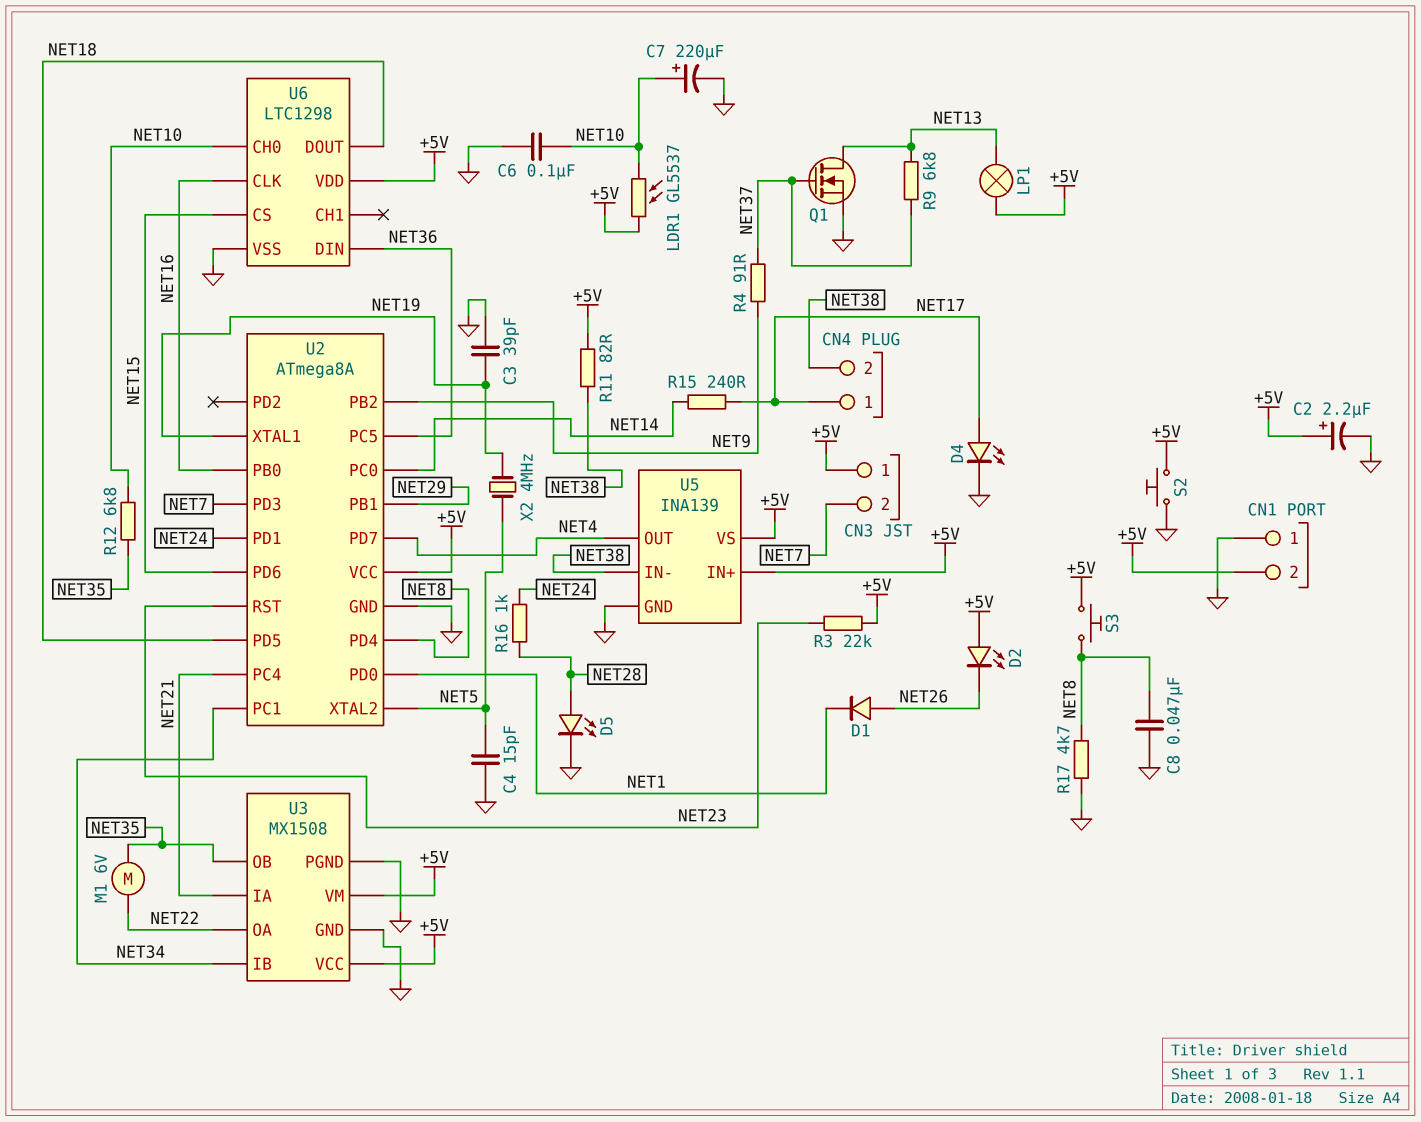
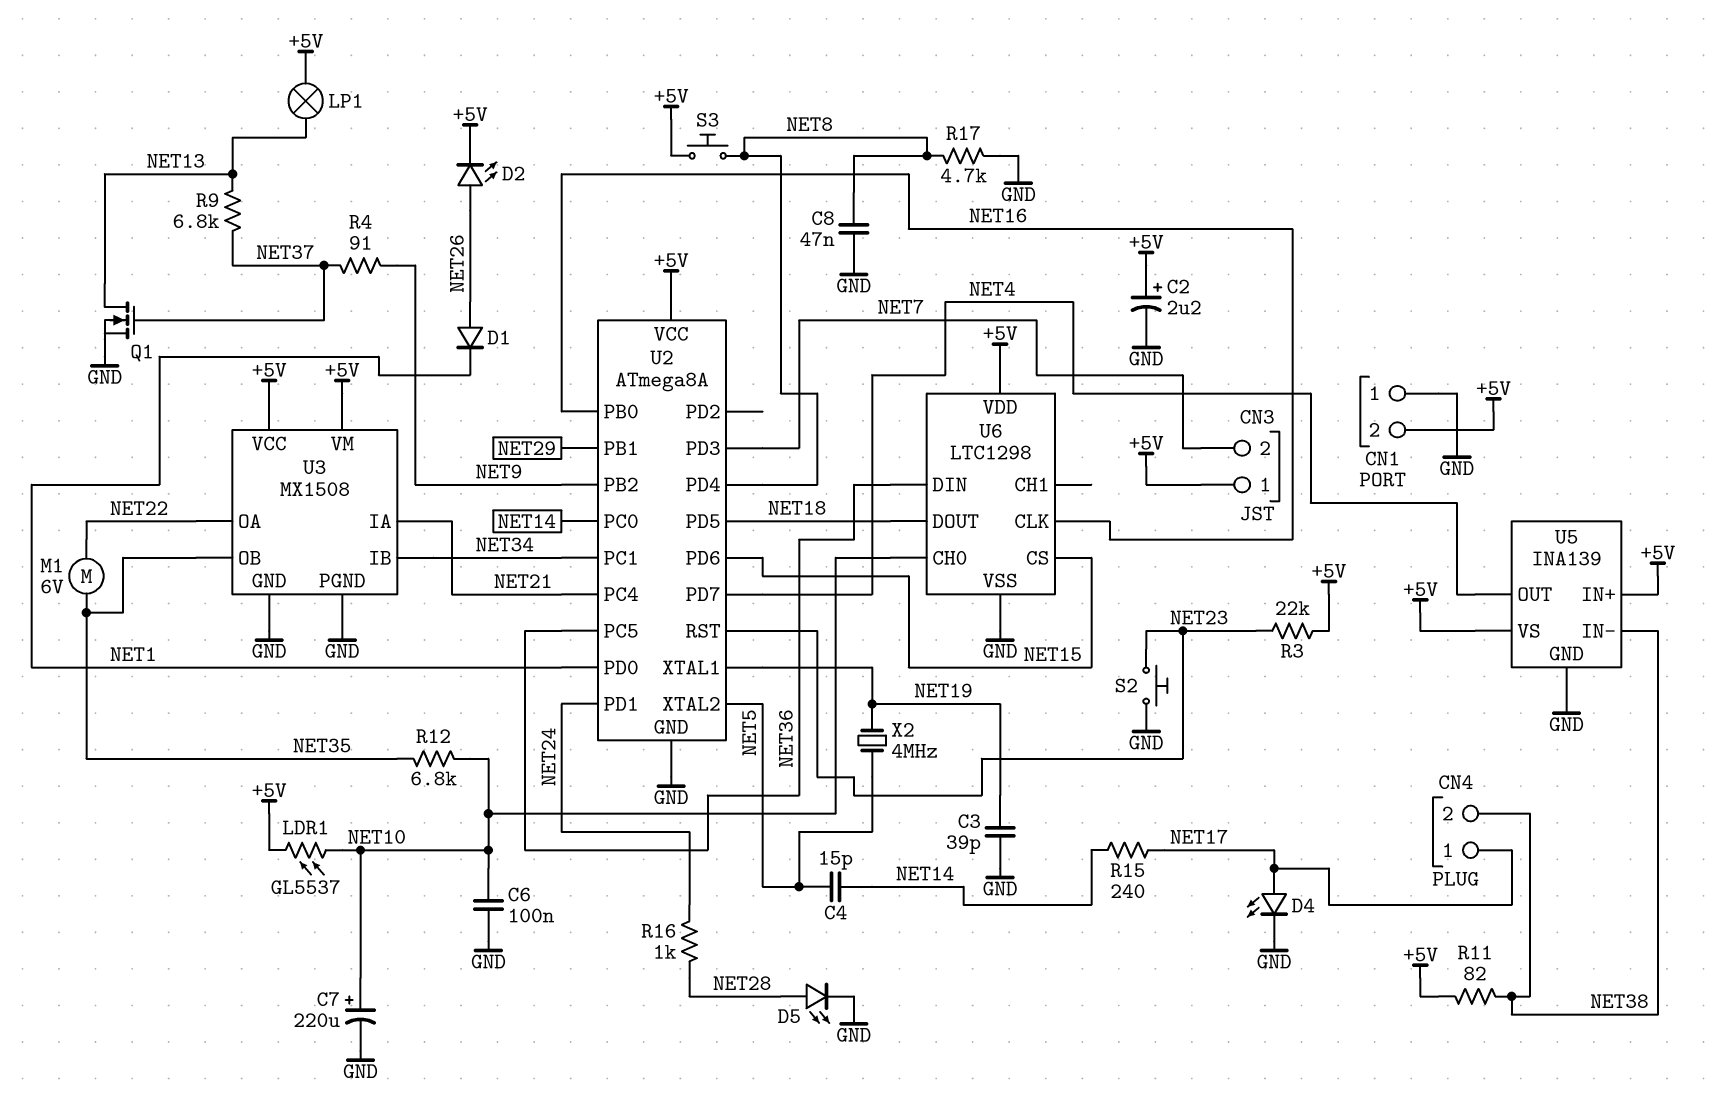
C4: 15pF (GND, NET5) -> 15pF (NET5, NET14)
D2: LED (A +5V, K NET26) -> LED (A NET26, K +5V)
S2: button (+5V, GND) -> button (GND, NET23)

